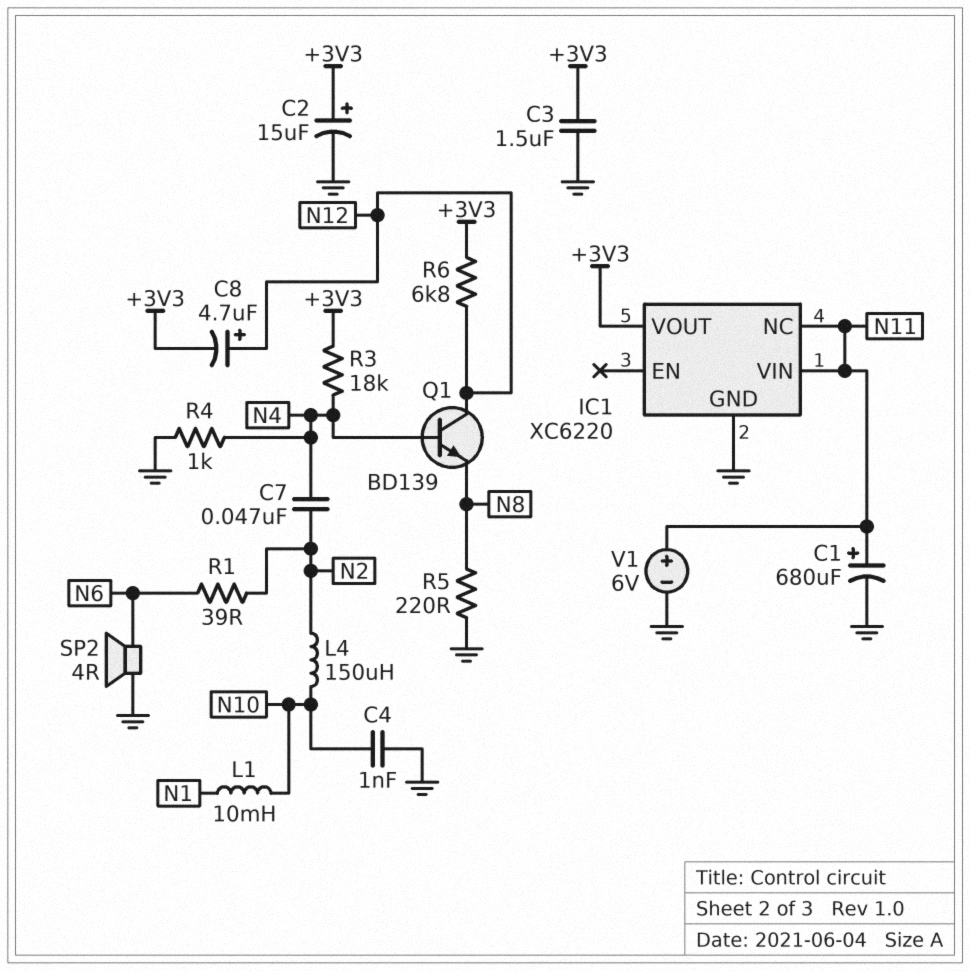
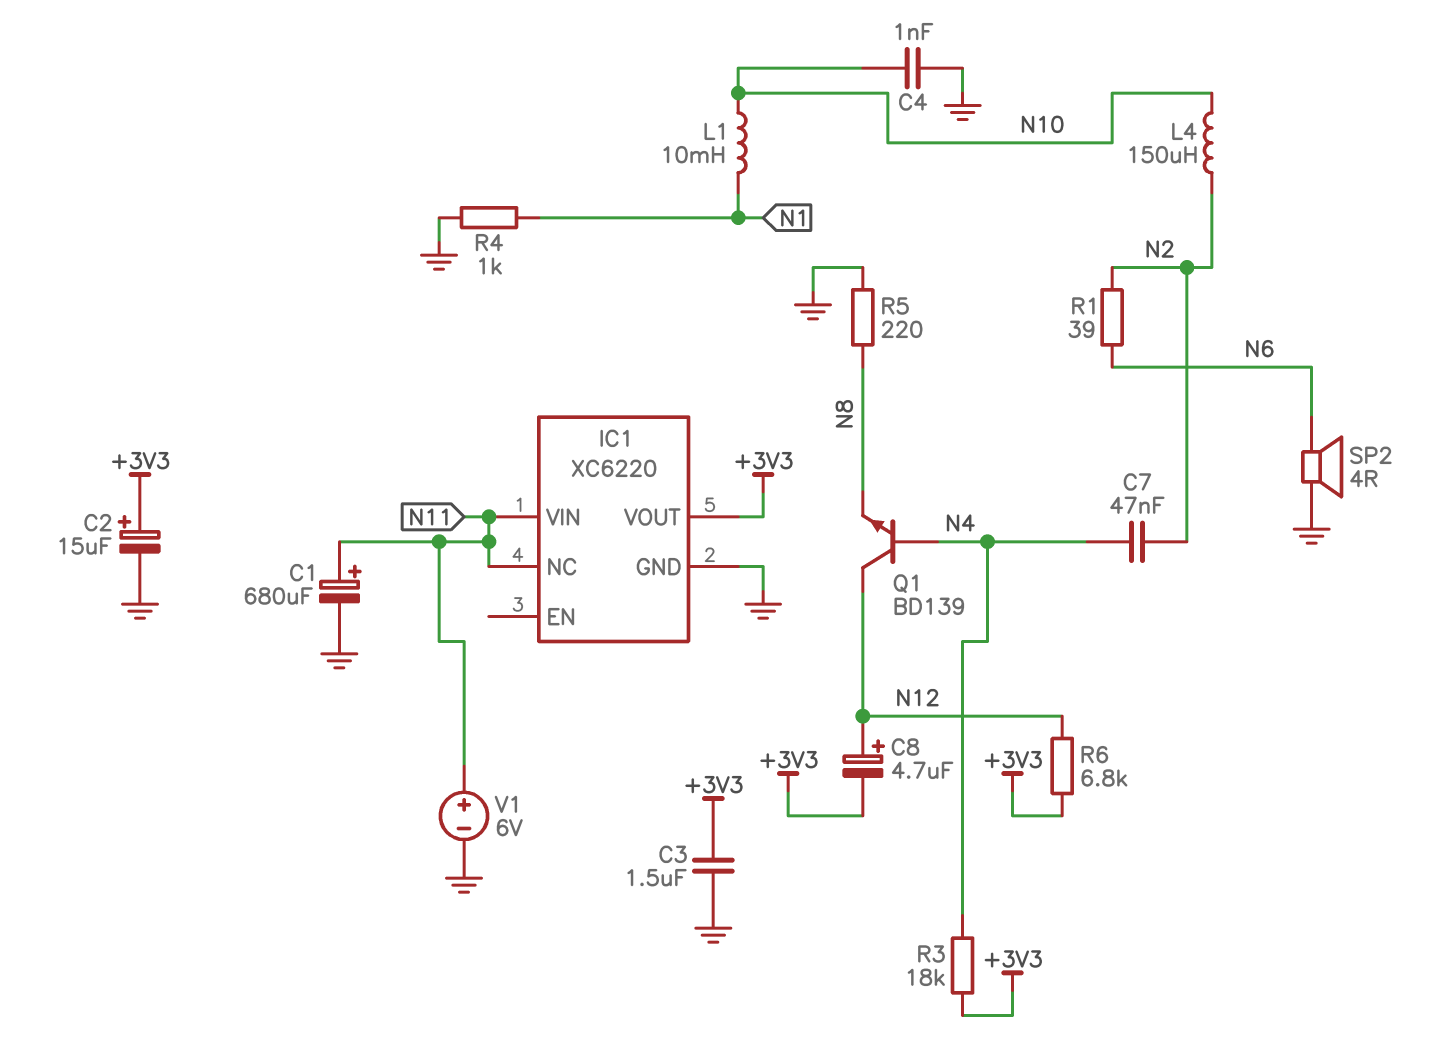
R4: 1k (GND, N4) -> 1k (GND, N1)

